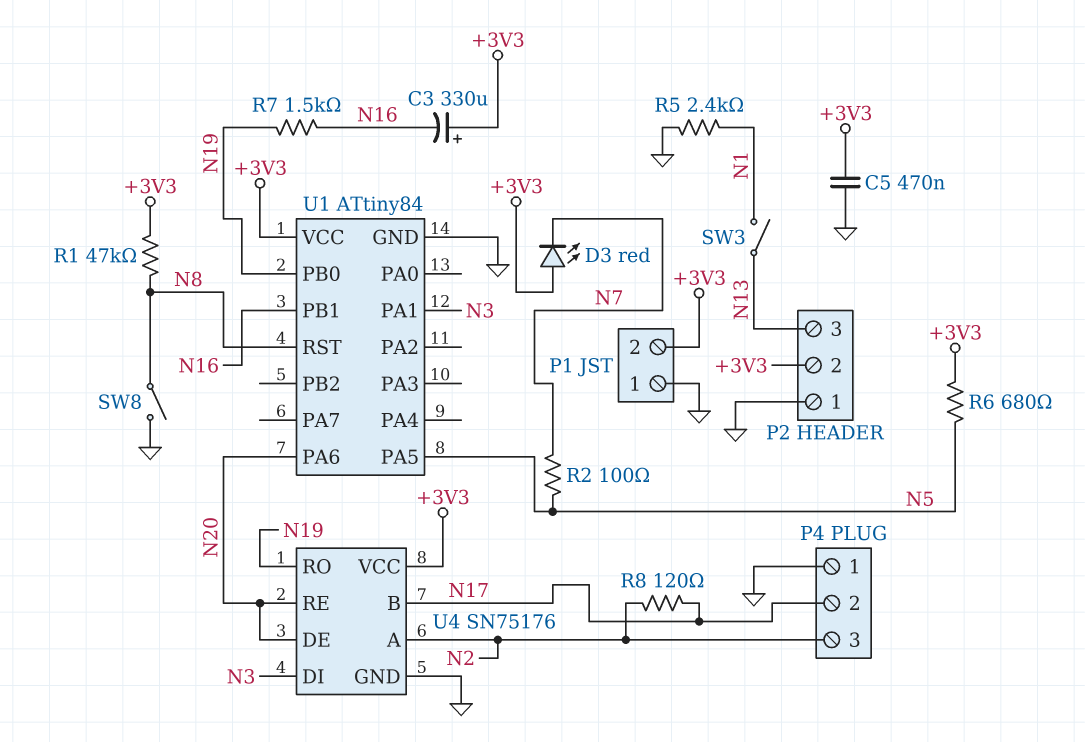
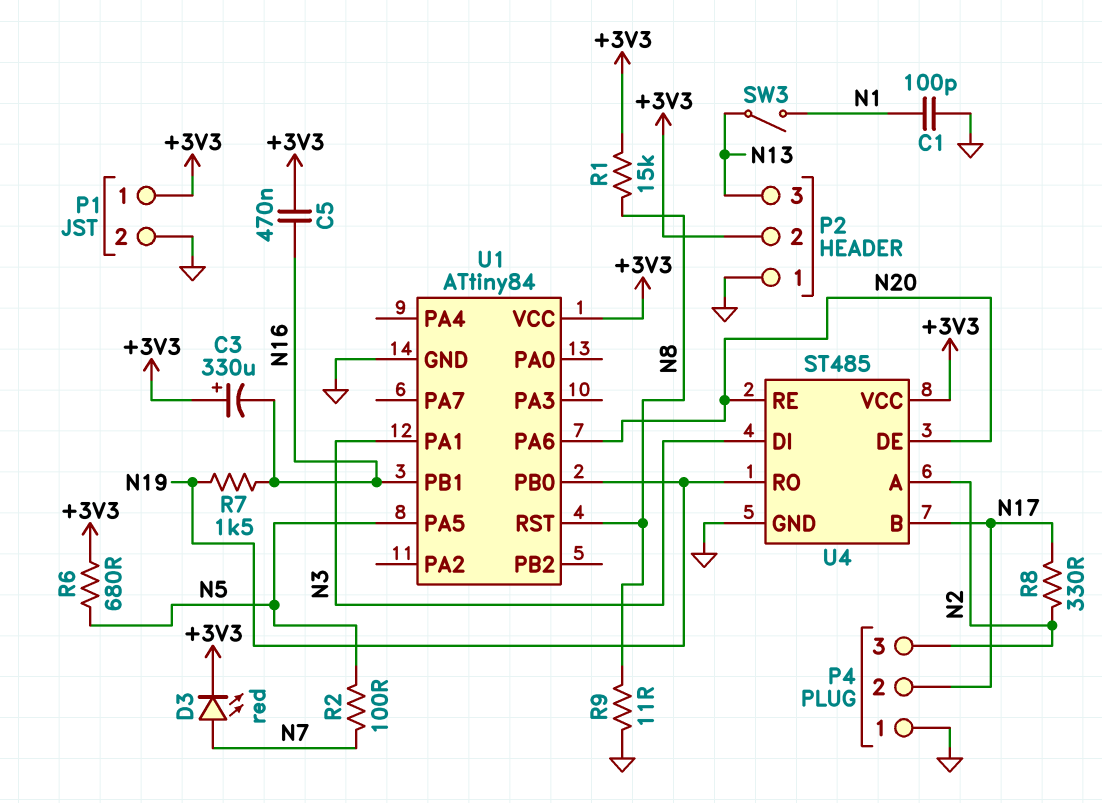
C1: none -> 100pF (GND, N1)
C5: 470nF (+3V3, GND) -> 470nF (+3V3, N16)
D3: LED red (A +3V3, K N7) -> LED red (A N7, K +3V3)
P1 pin 1: GND -> +3V3
P1 pin 2: +3V3 -> GND
R1: 47k (+3V3, N8) -> 15k (+3V3, N8)
R5: 2.4k (GND, N1) -> none
R8: 120 (N2, N17) -> 330 (N2, N17)
R9: none -> 11 (GND, N8)
SW8: switch (GND, N8) -> none
U4: SN75176 -> ST485

